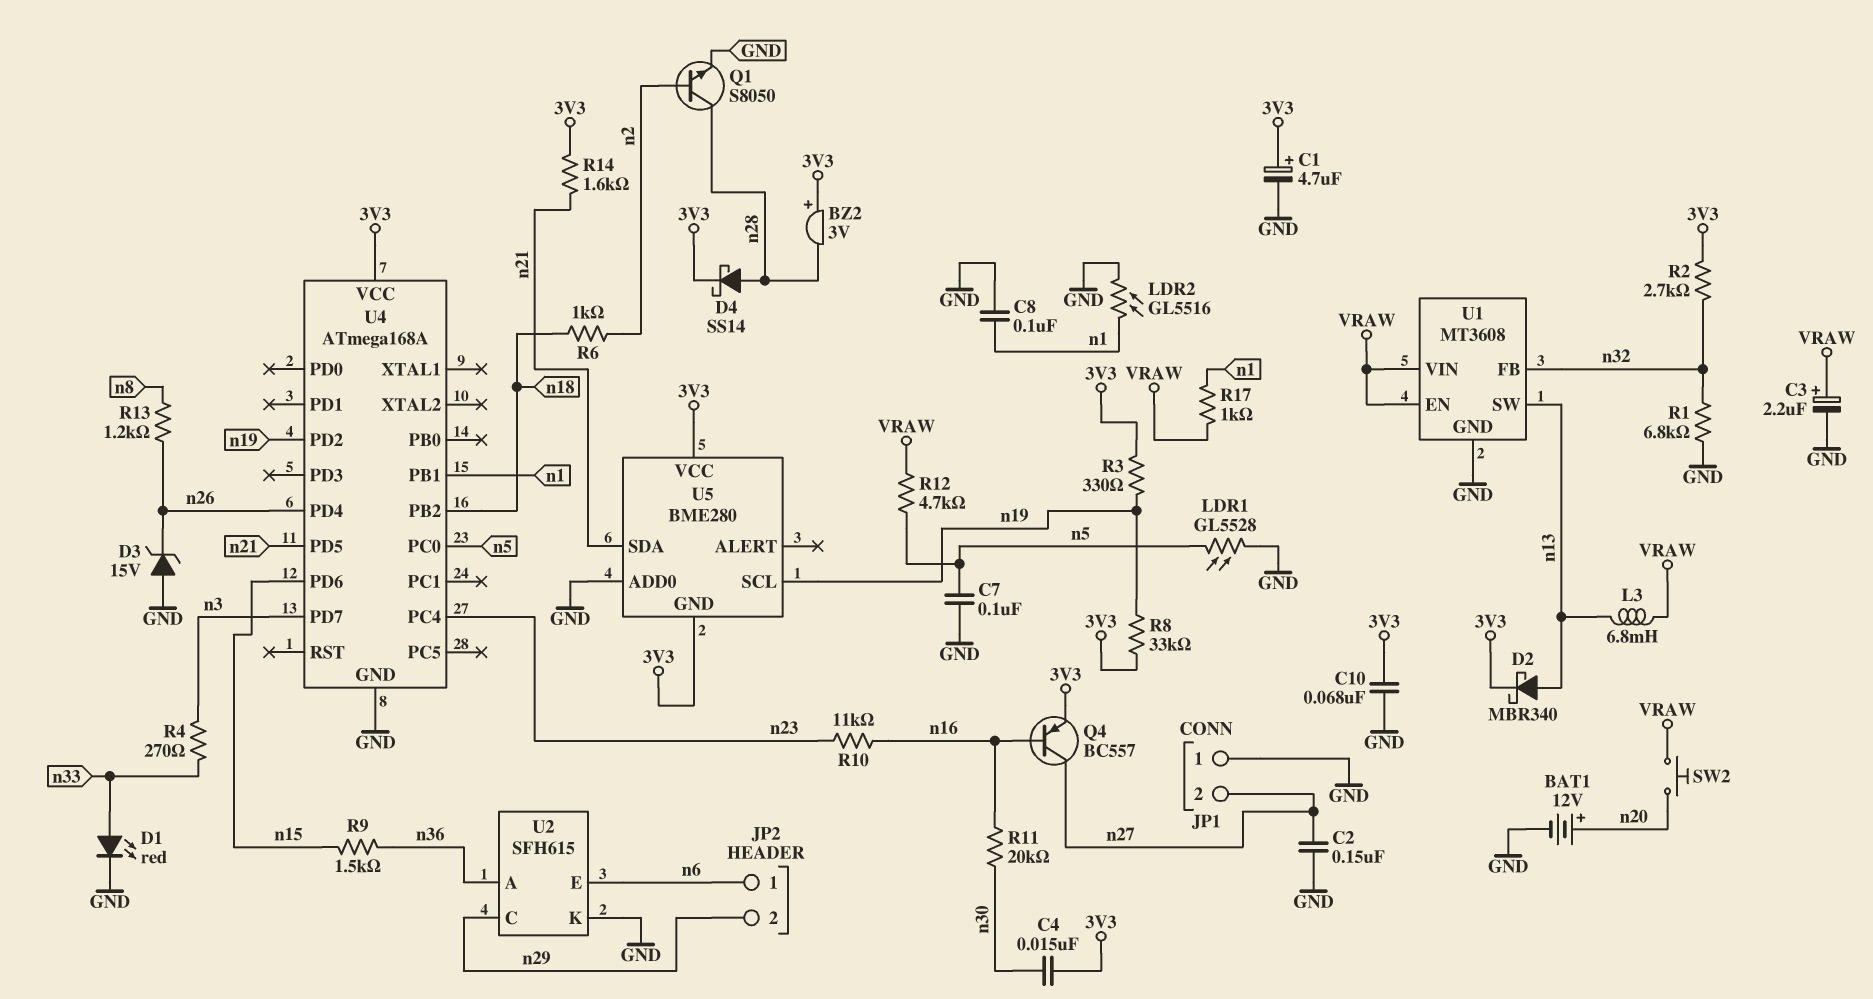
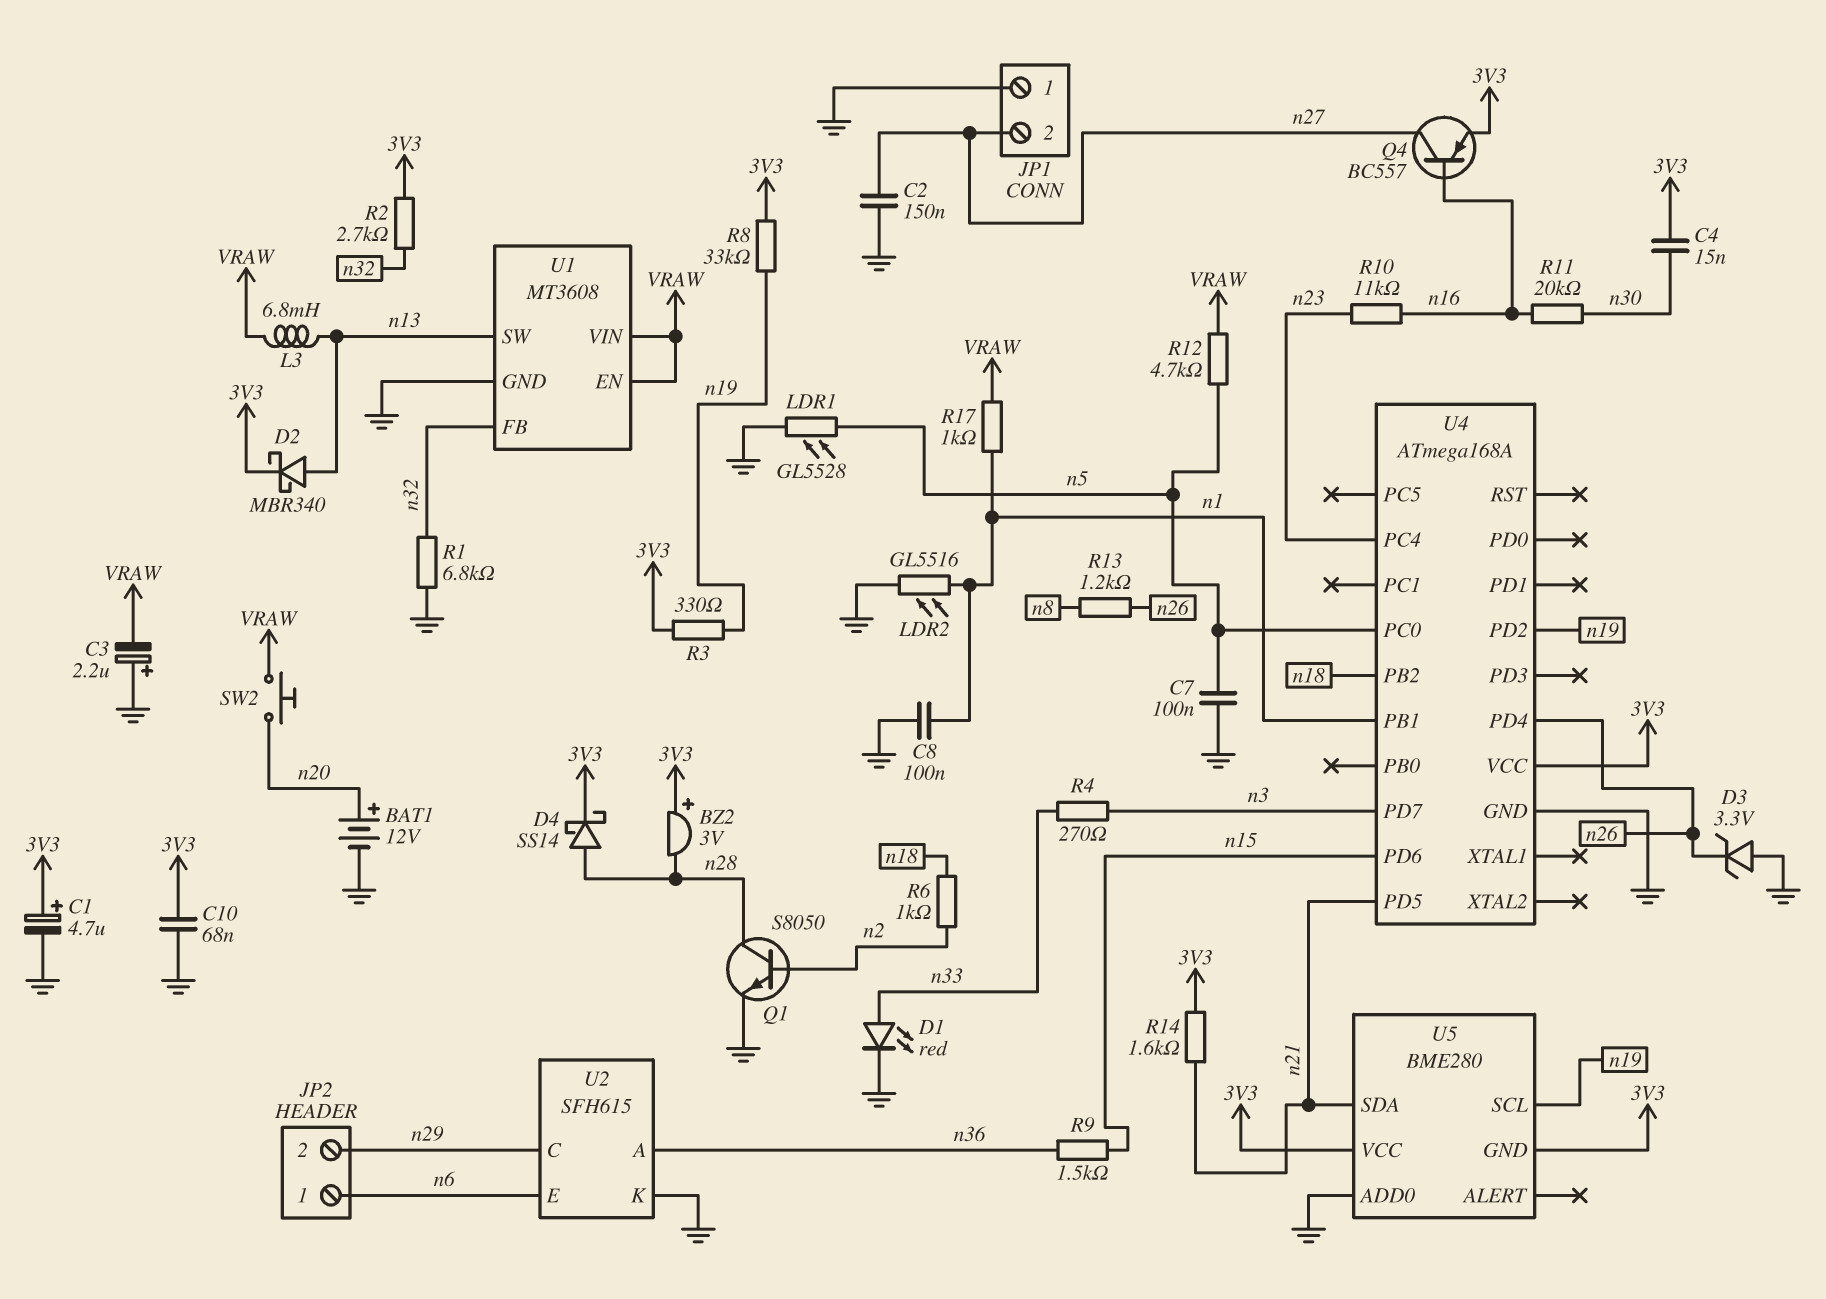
C3: 2.2uF (plus VRAW, minus GND) -> 2.2uF (plus GND, minus VRAW)
D3: zener 15V (A GND, K n26) -> zener 3.3V (A GND, K n26)

